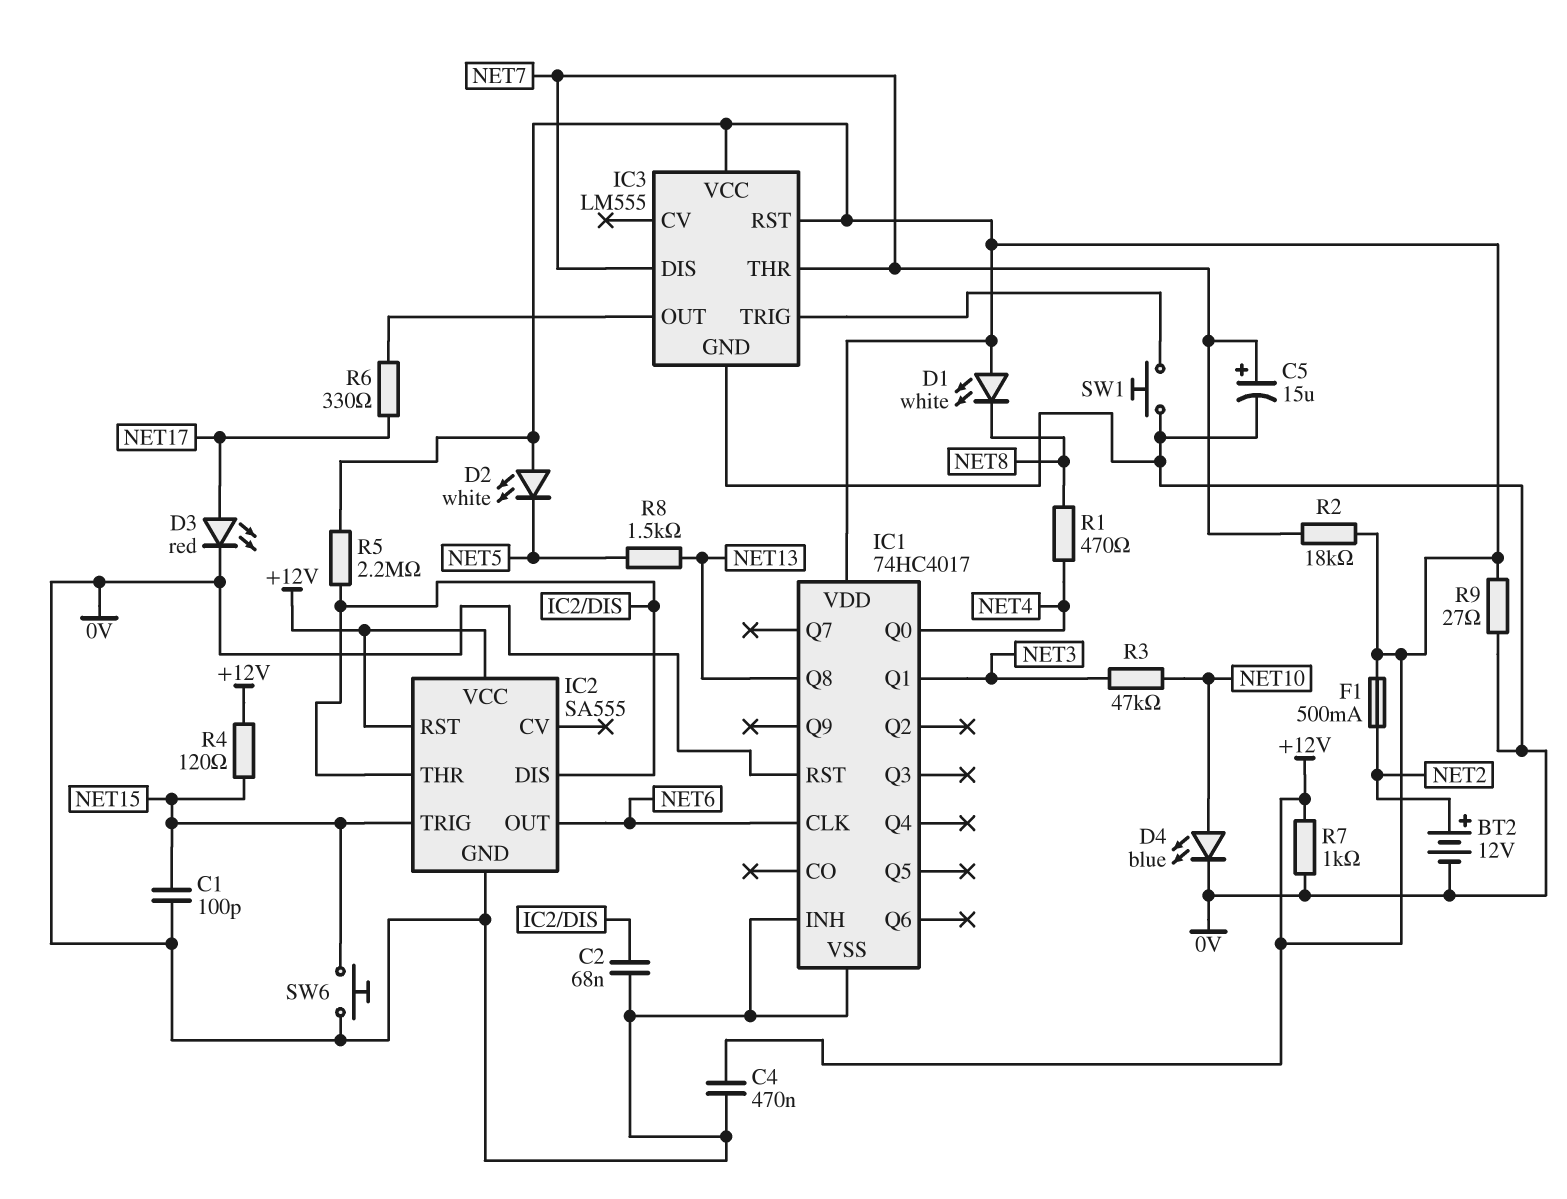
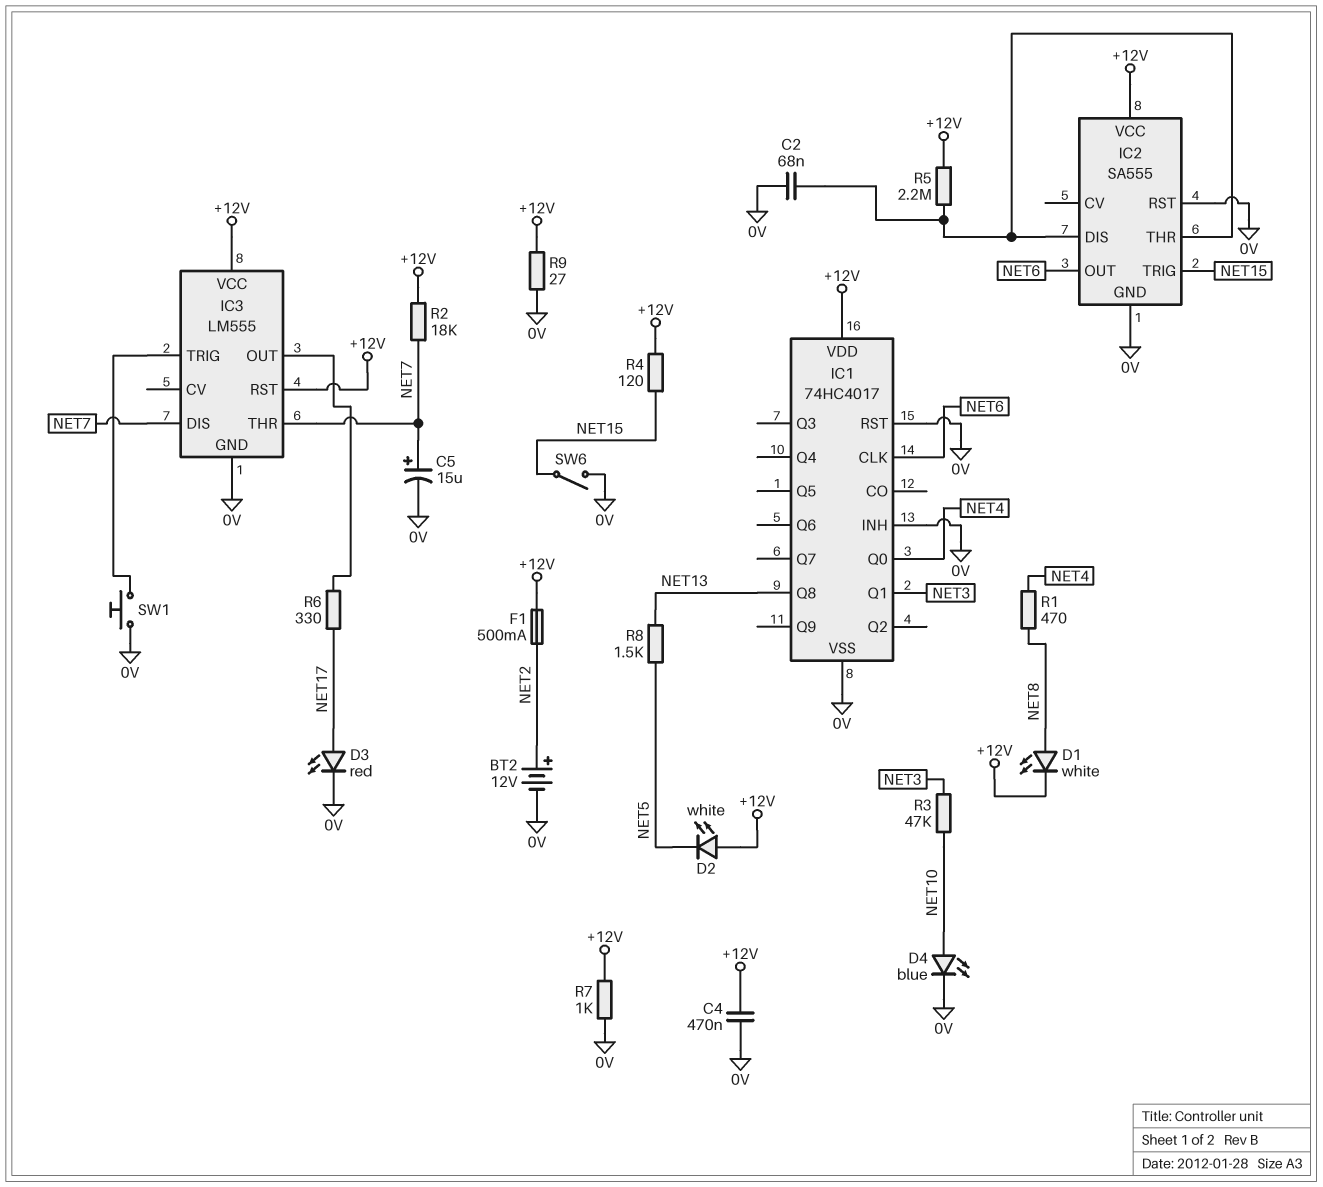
C1: 100pF (0V, NET15) -> none
D1: LED white (A +12V, K NET8) -> LED white (A NET8, K +12V)
IC2 pin RST: +12V -> 0V
SW6: button (0V, NET15) -> switch (0V, NET15)

